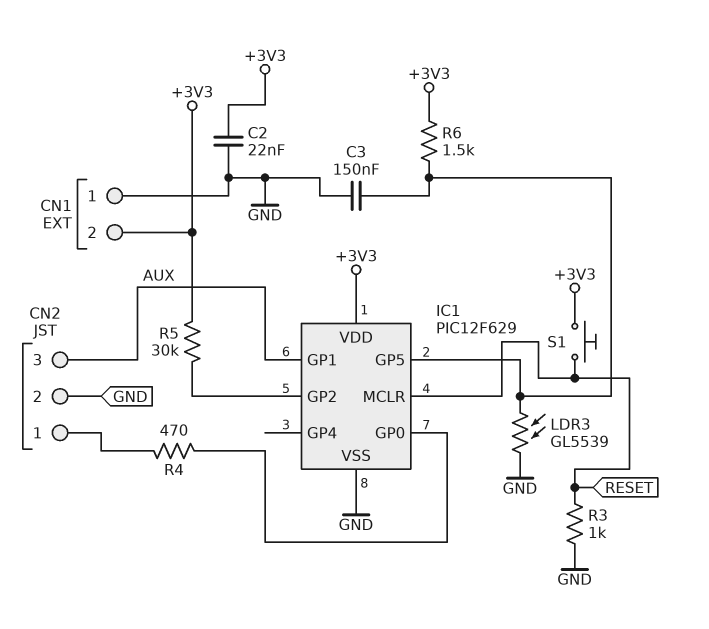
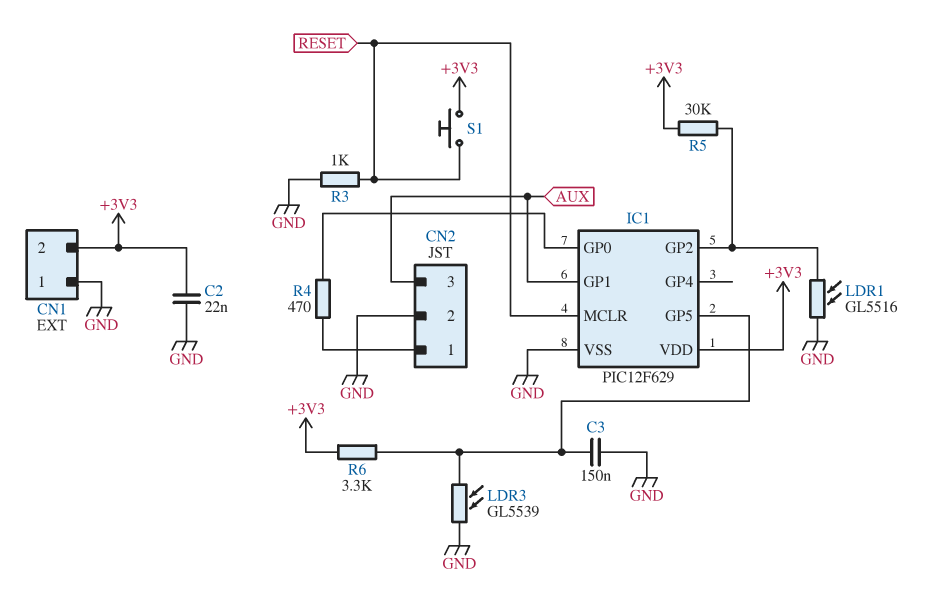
LDR1: none -> GL5516 (GND, IC1/GP2)
R6: 1.5k (+3V3, IC1/GP5) -> 3.3k (+3V3, IC1/GP5)

